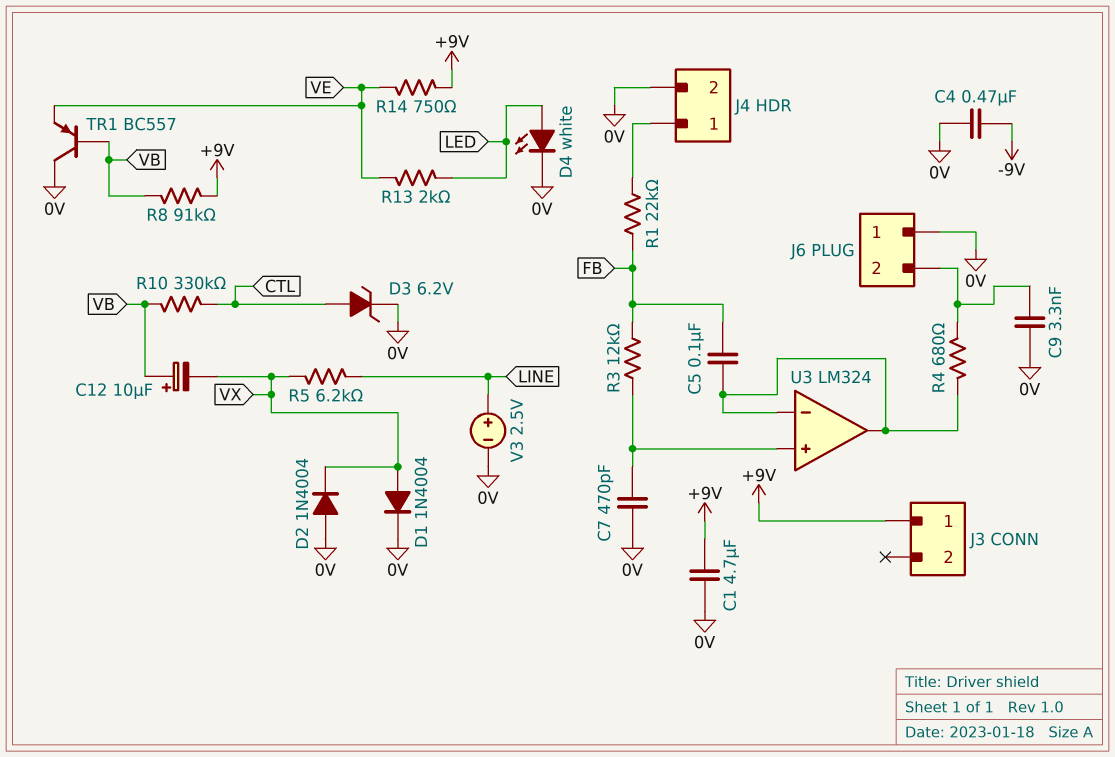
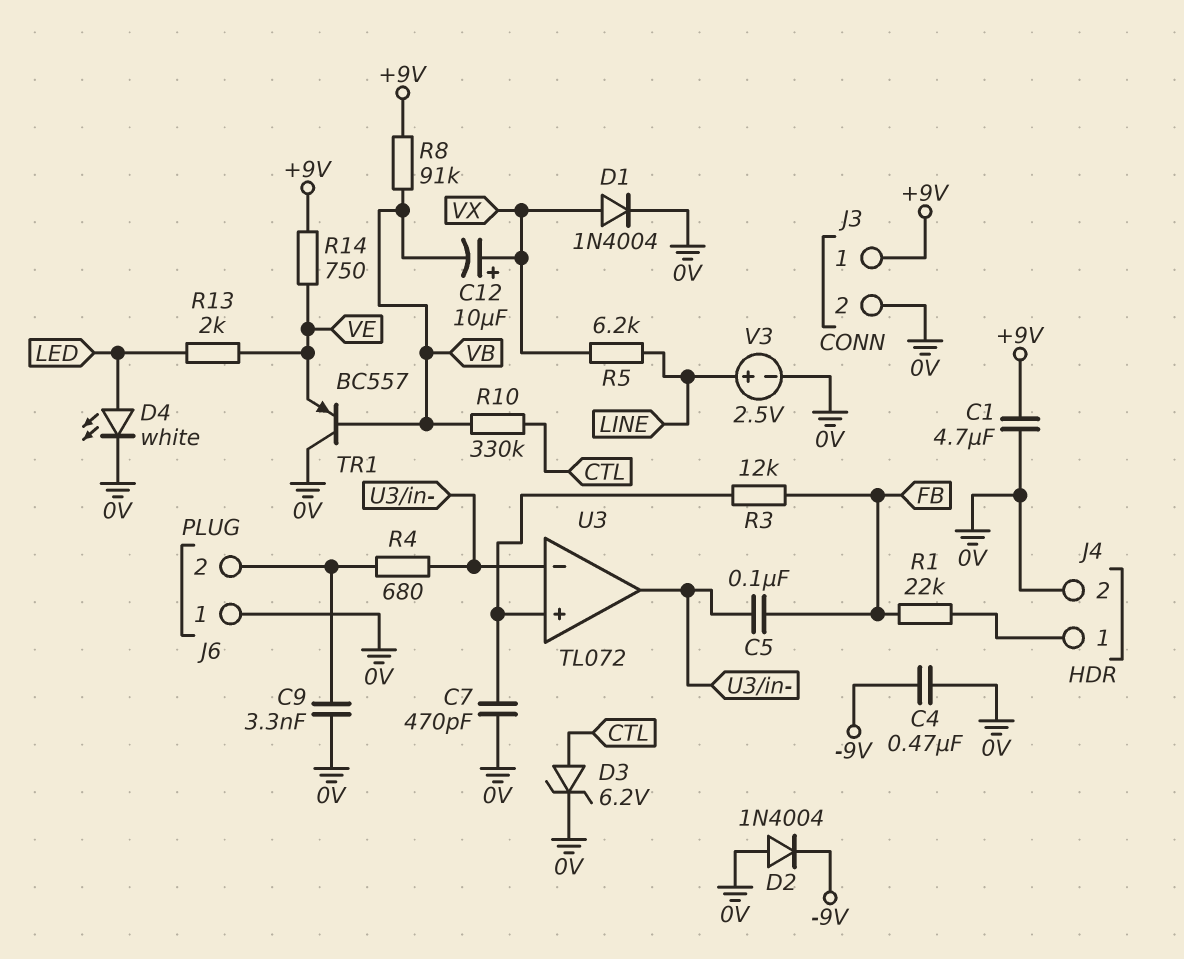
C12: 10uF (plus VB, minus VX) -> 10uF (plus VX, minus VB)
D2: diode 1N4004 (A 0V, K VX) -> diode 1N4004 (A 0V, K -9V)
J3 pin 2: none -> 0V
U3: LM324 -> TL072

